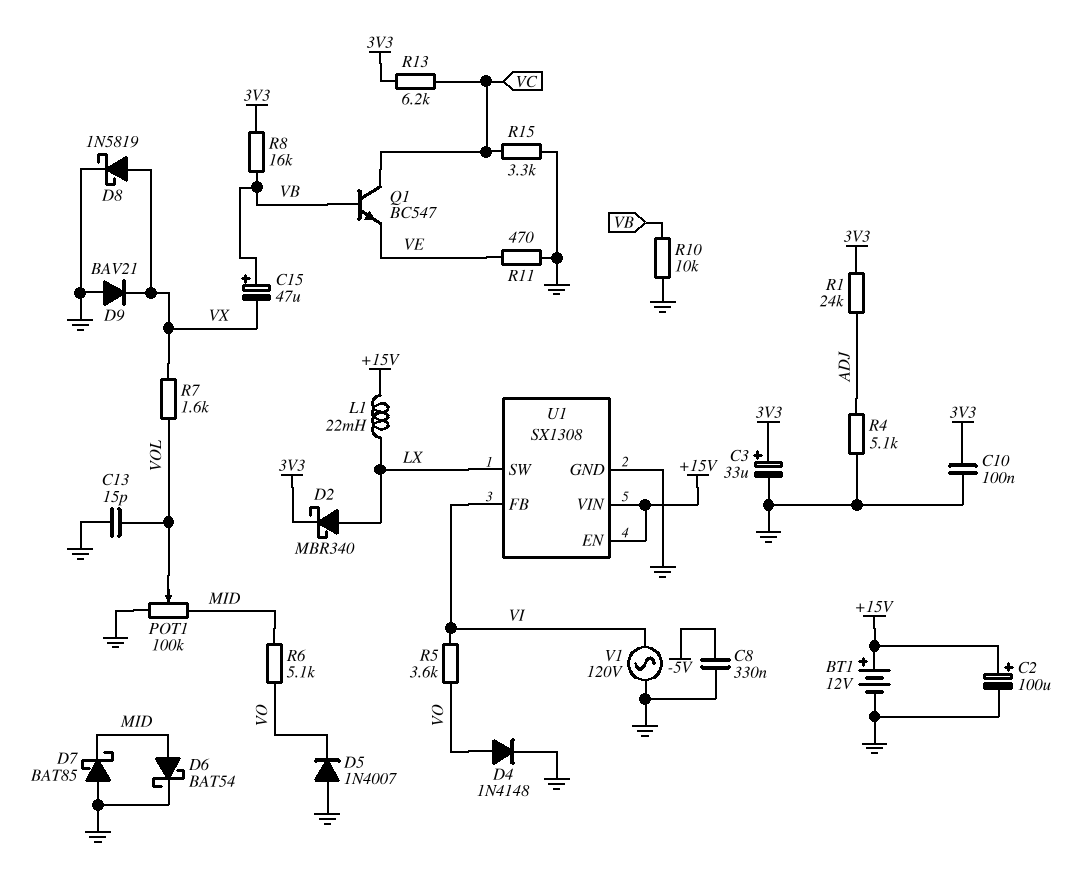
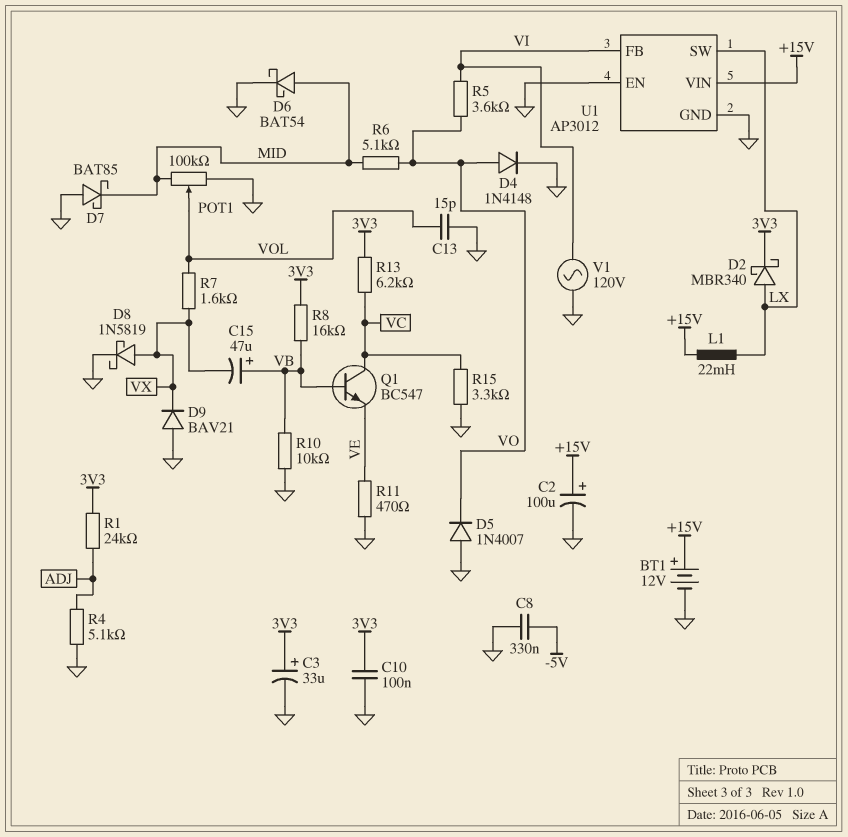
U1: SX1308 -> AP3012
U1 pin EN: +15V -> GND

